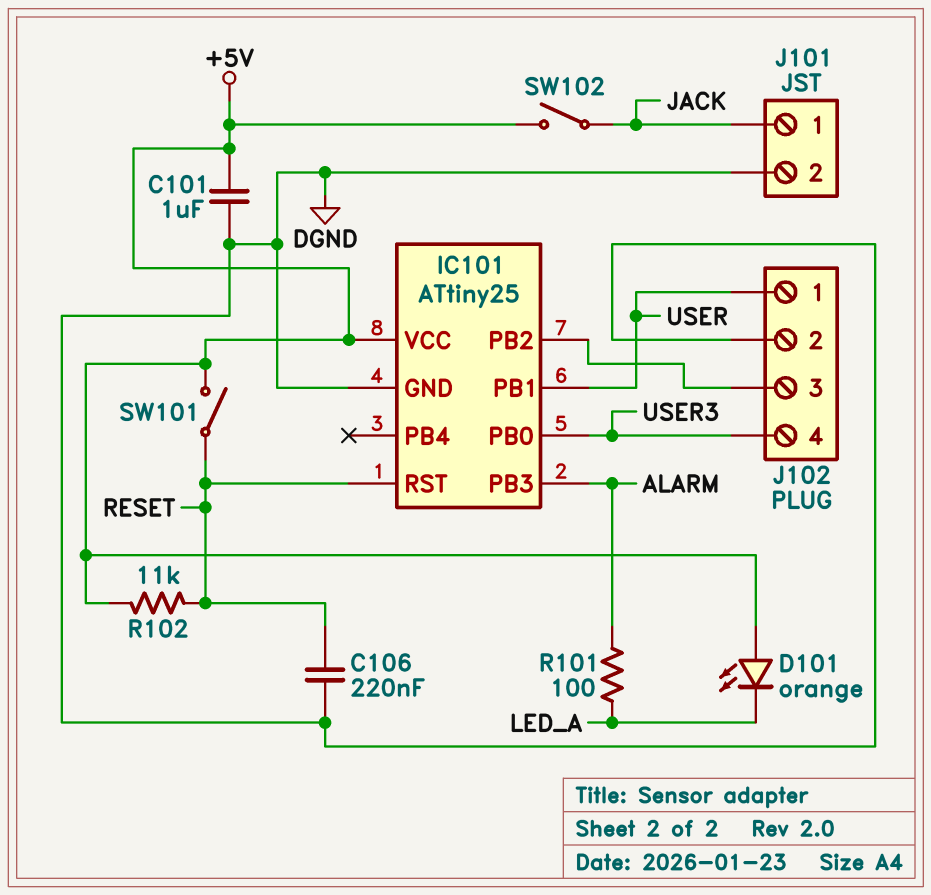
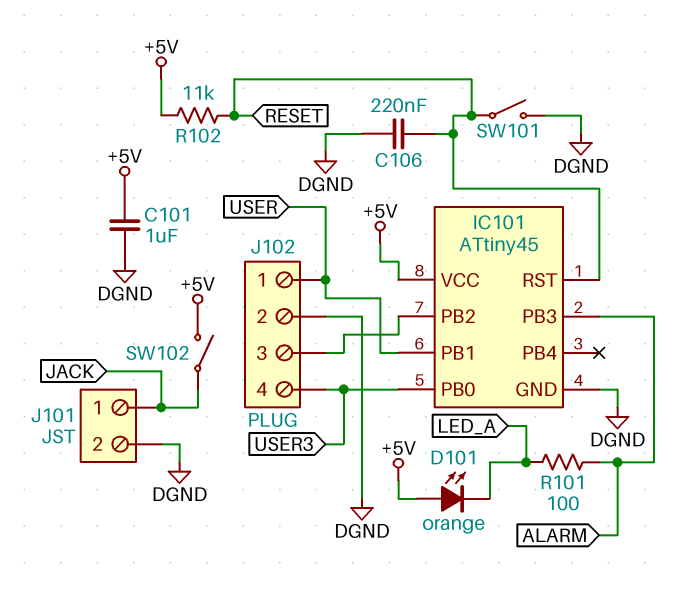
IC101: ATtiny25 -> ATtiny45
SW101: switch (+5V, RESET) -> switch (DGND, RESET)

